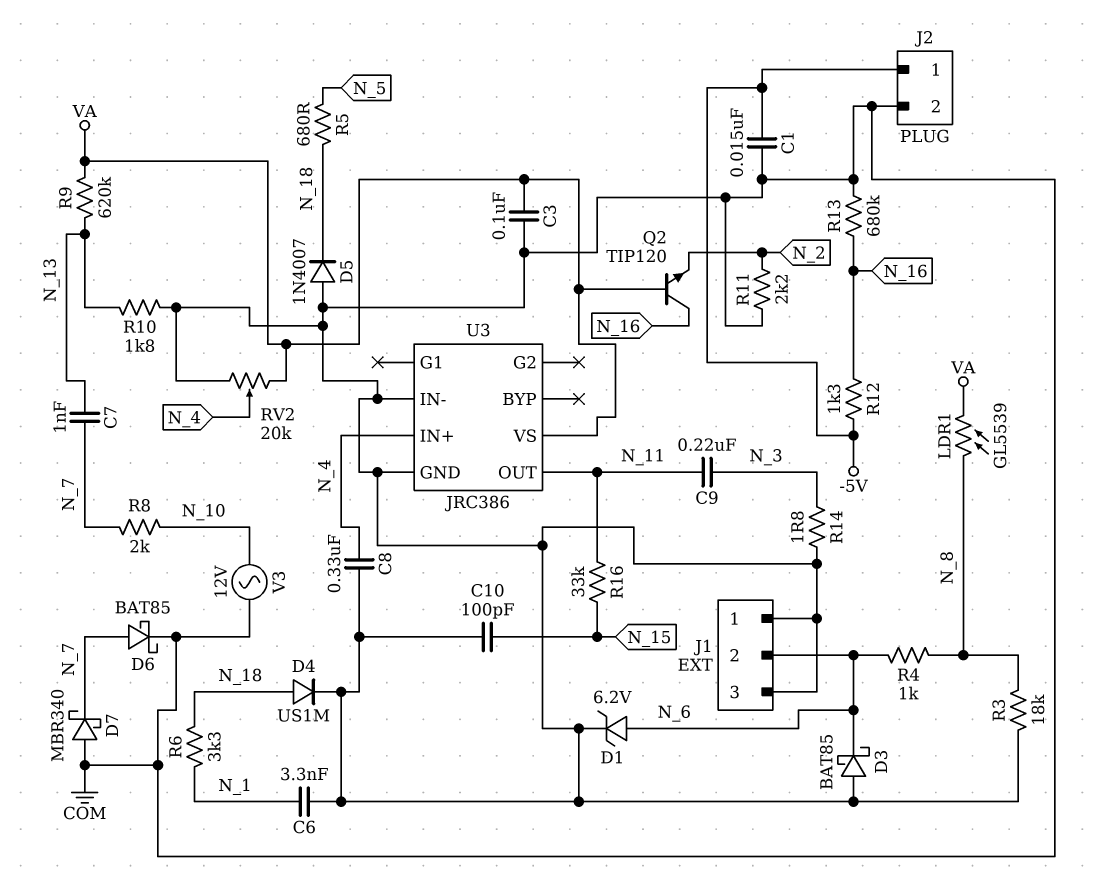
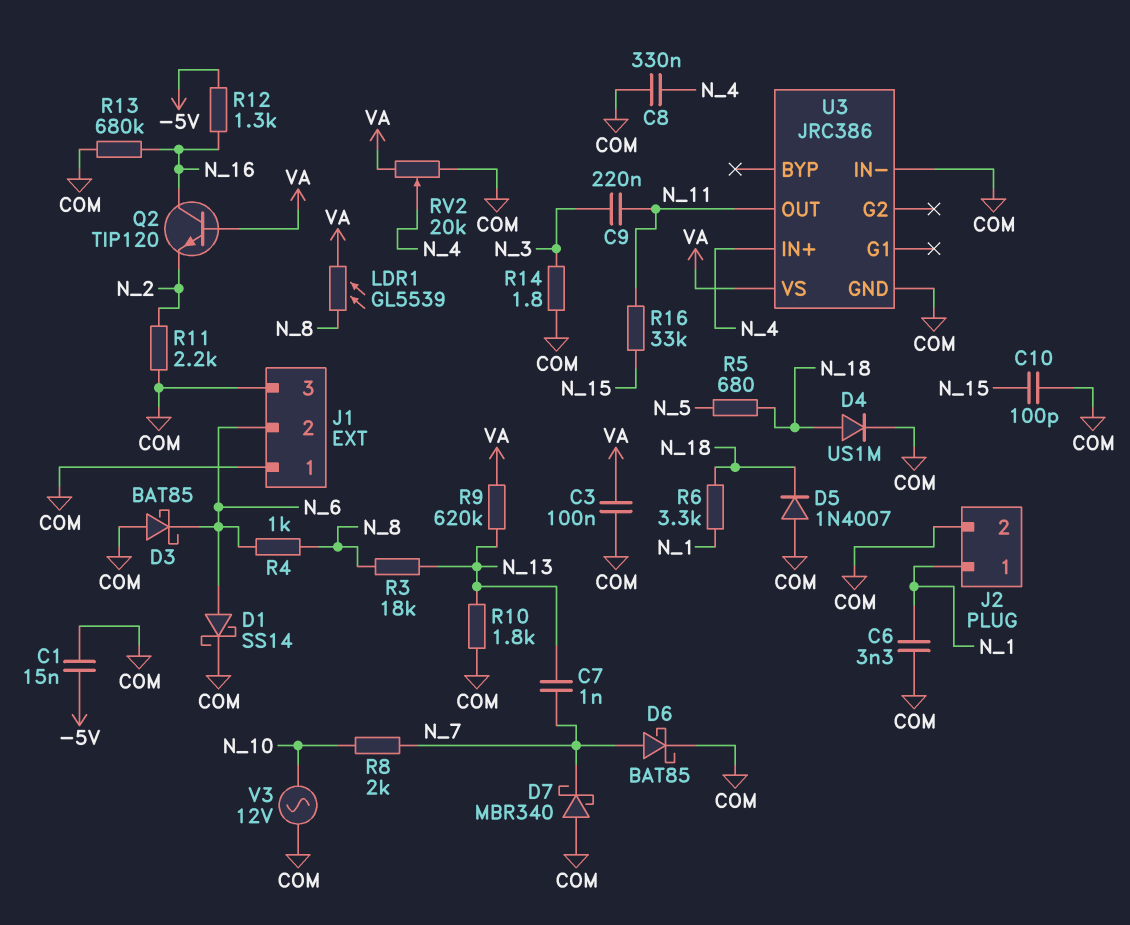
D1: zener 6.2V (A N_6, K COM) -> schottky SS14 (A N_6, K COM)
J2 pin 1: -5V -> N_1
R3: 18k (COM, N_8) -> 18k (N_8, N_13)

